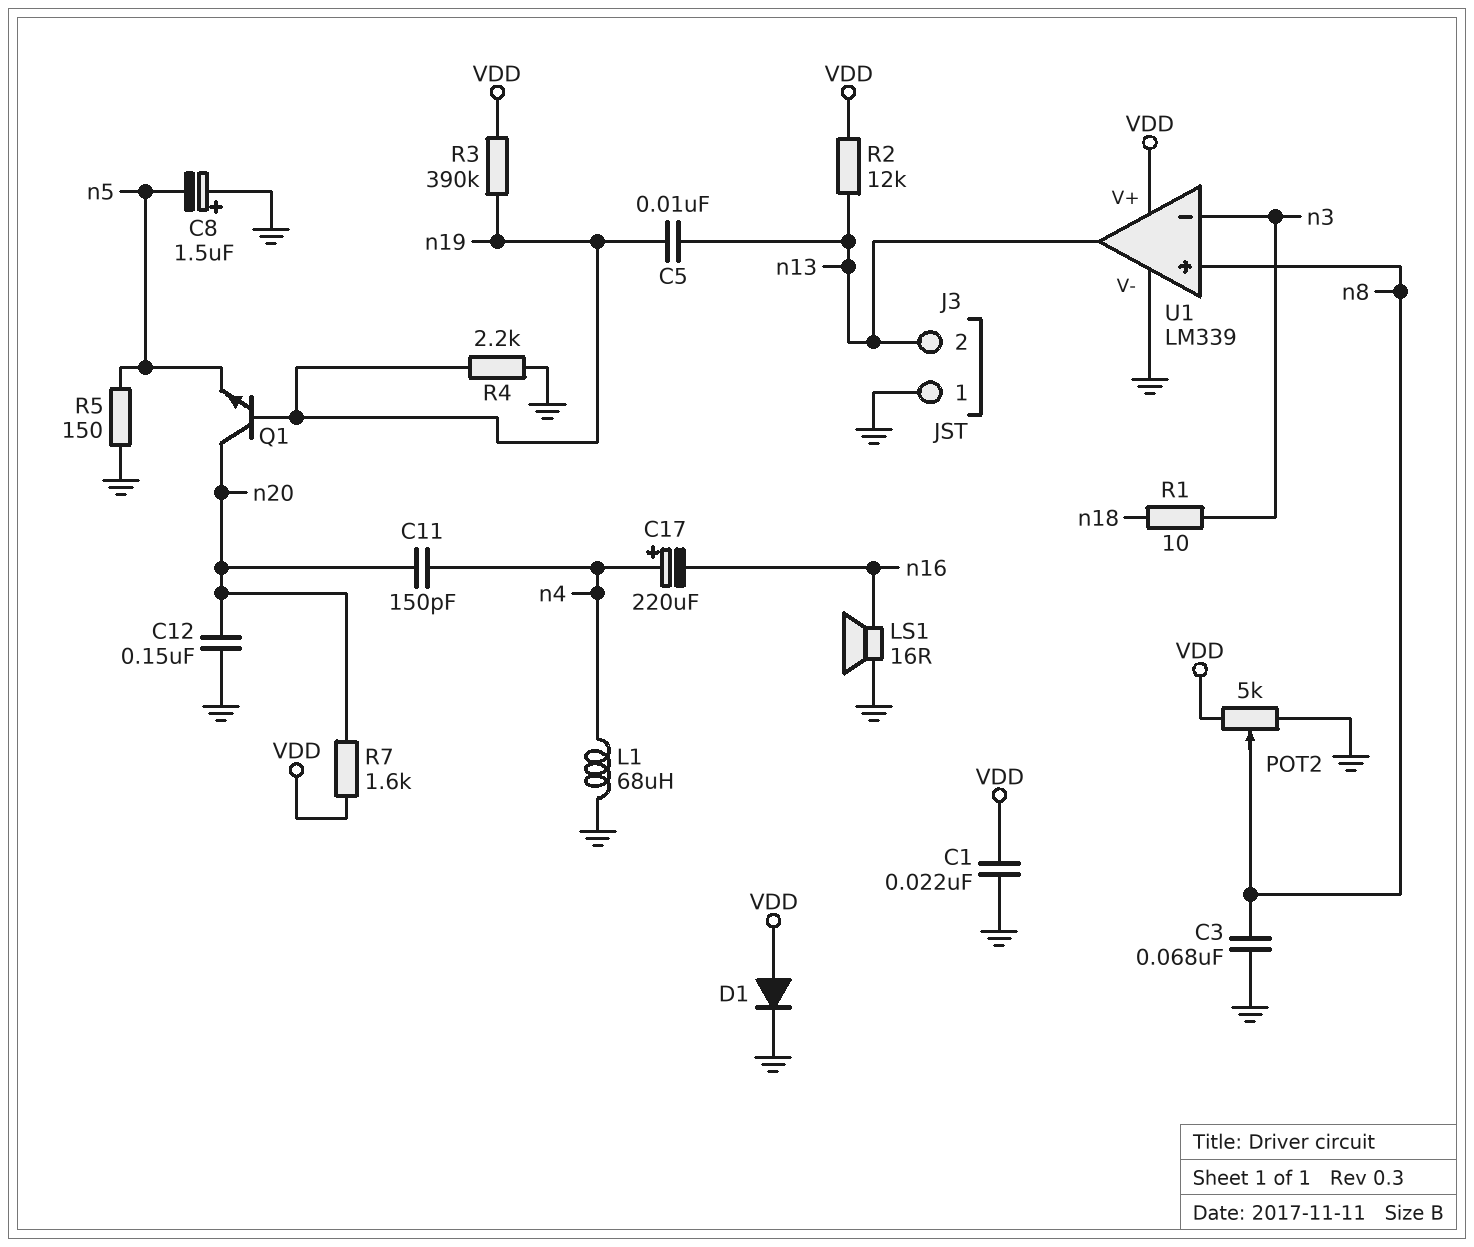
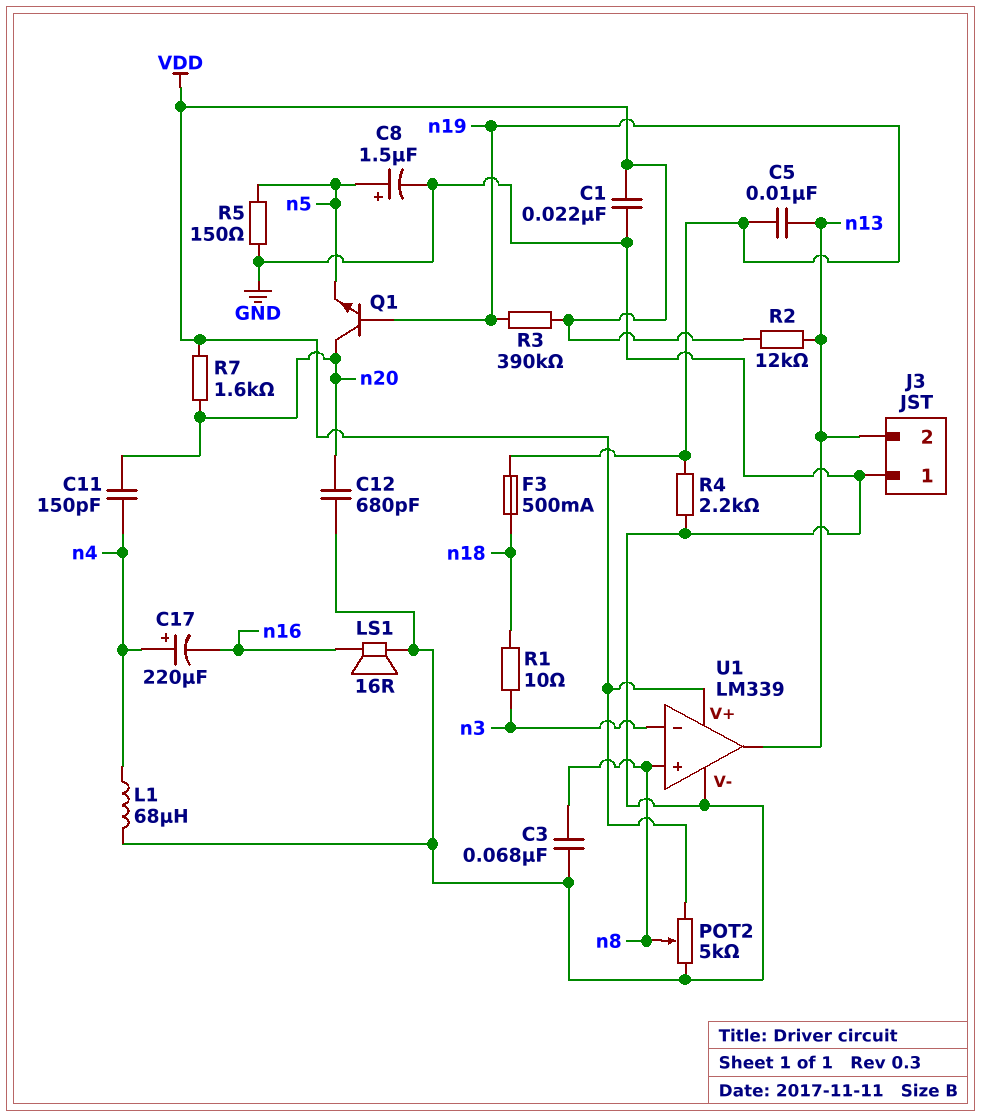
C8: 1.5uF (plus GND, minus n5) -> 1.5uF (plus n5, minus GND)
C12: 150nF (GND, n20) -> 680pF (GND, n20)
D1: diode (A VDD, K GND) -> none
F3: none -> 500mA (n18, n19)

